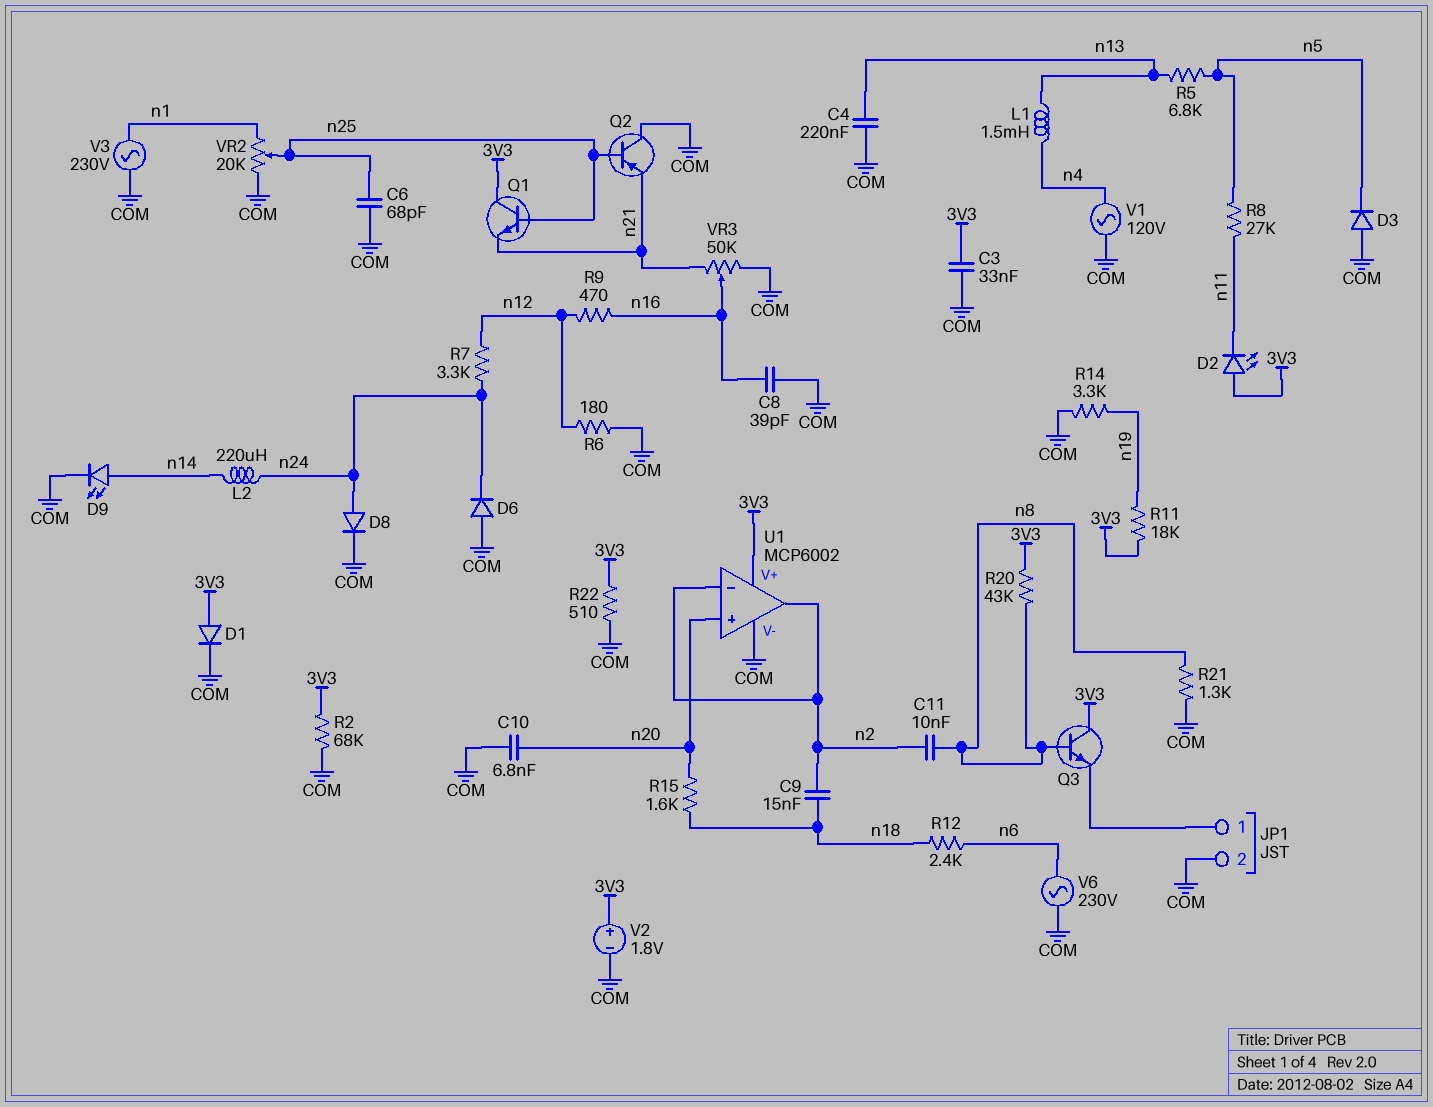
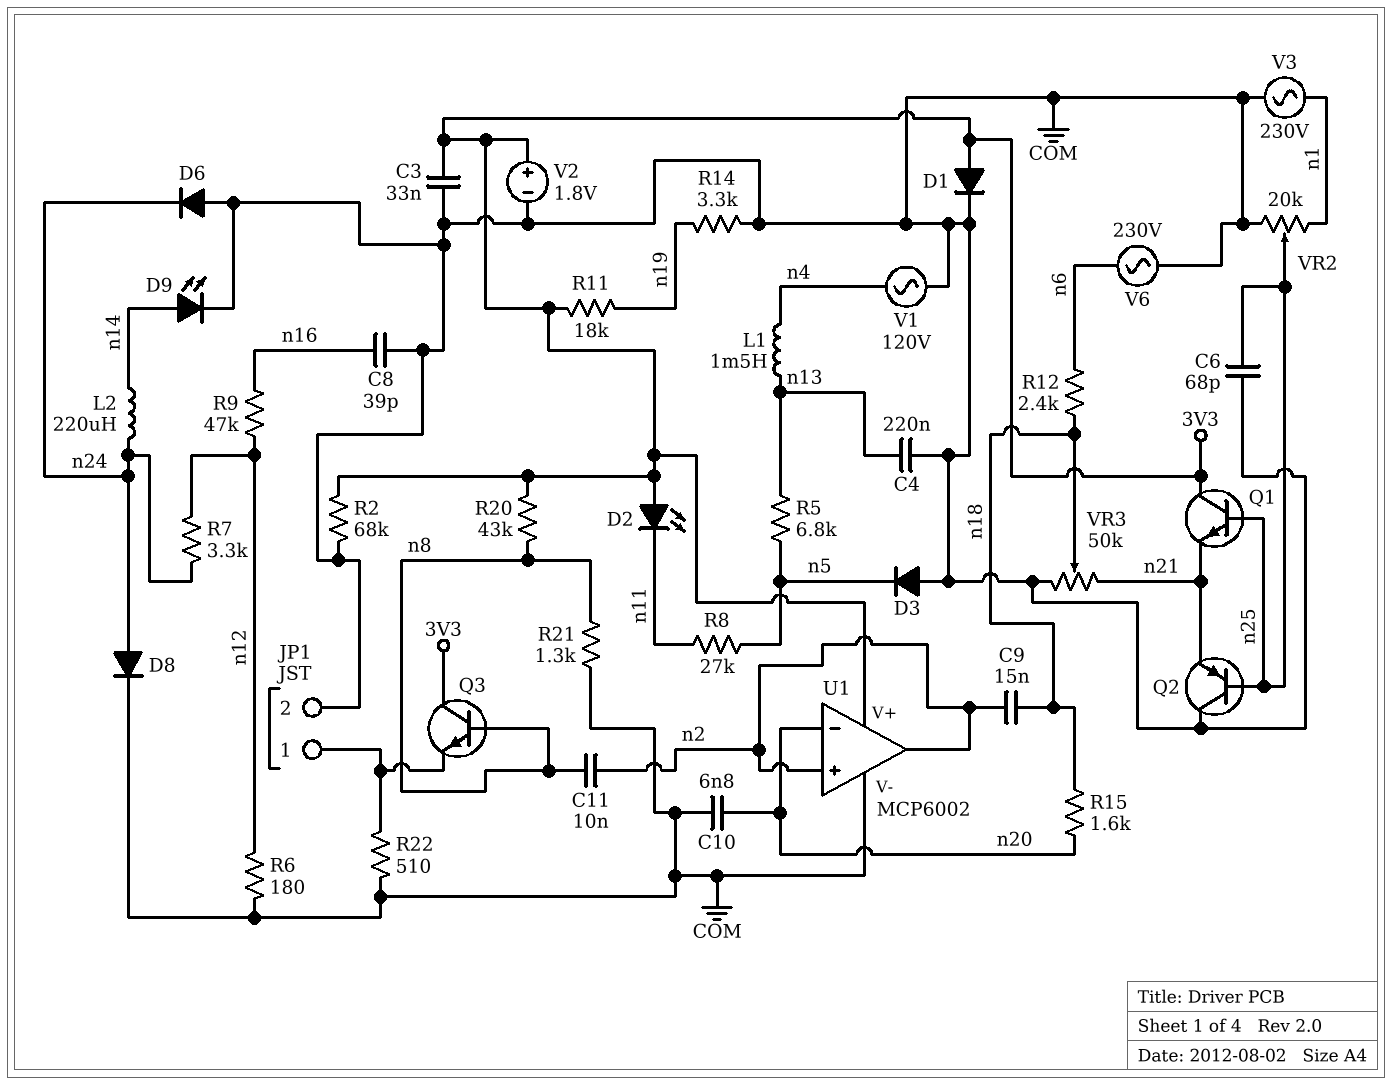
R9: 470 (n12, n16) -> 47k (n12, n16)
R22: 510 (3V3, COM) -> 510 (COM, JP1/1)
U1 pin in+: n20 -> n2
U1 pin in-: n2 -> n20
VR3: 50k (COM, n21, wiper n16) -> 50k (COM, n21, wiper n18)

